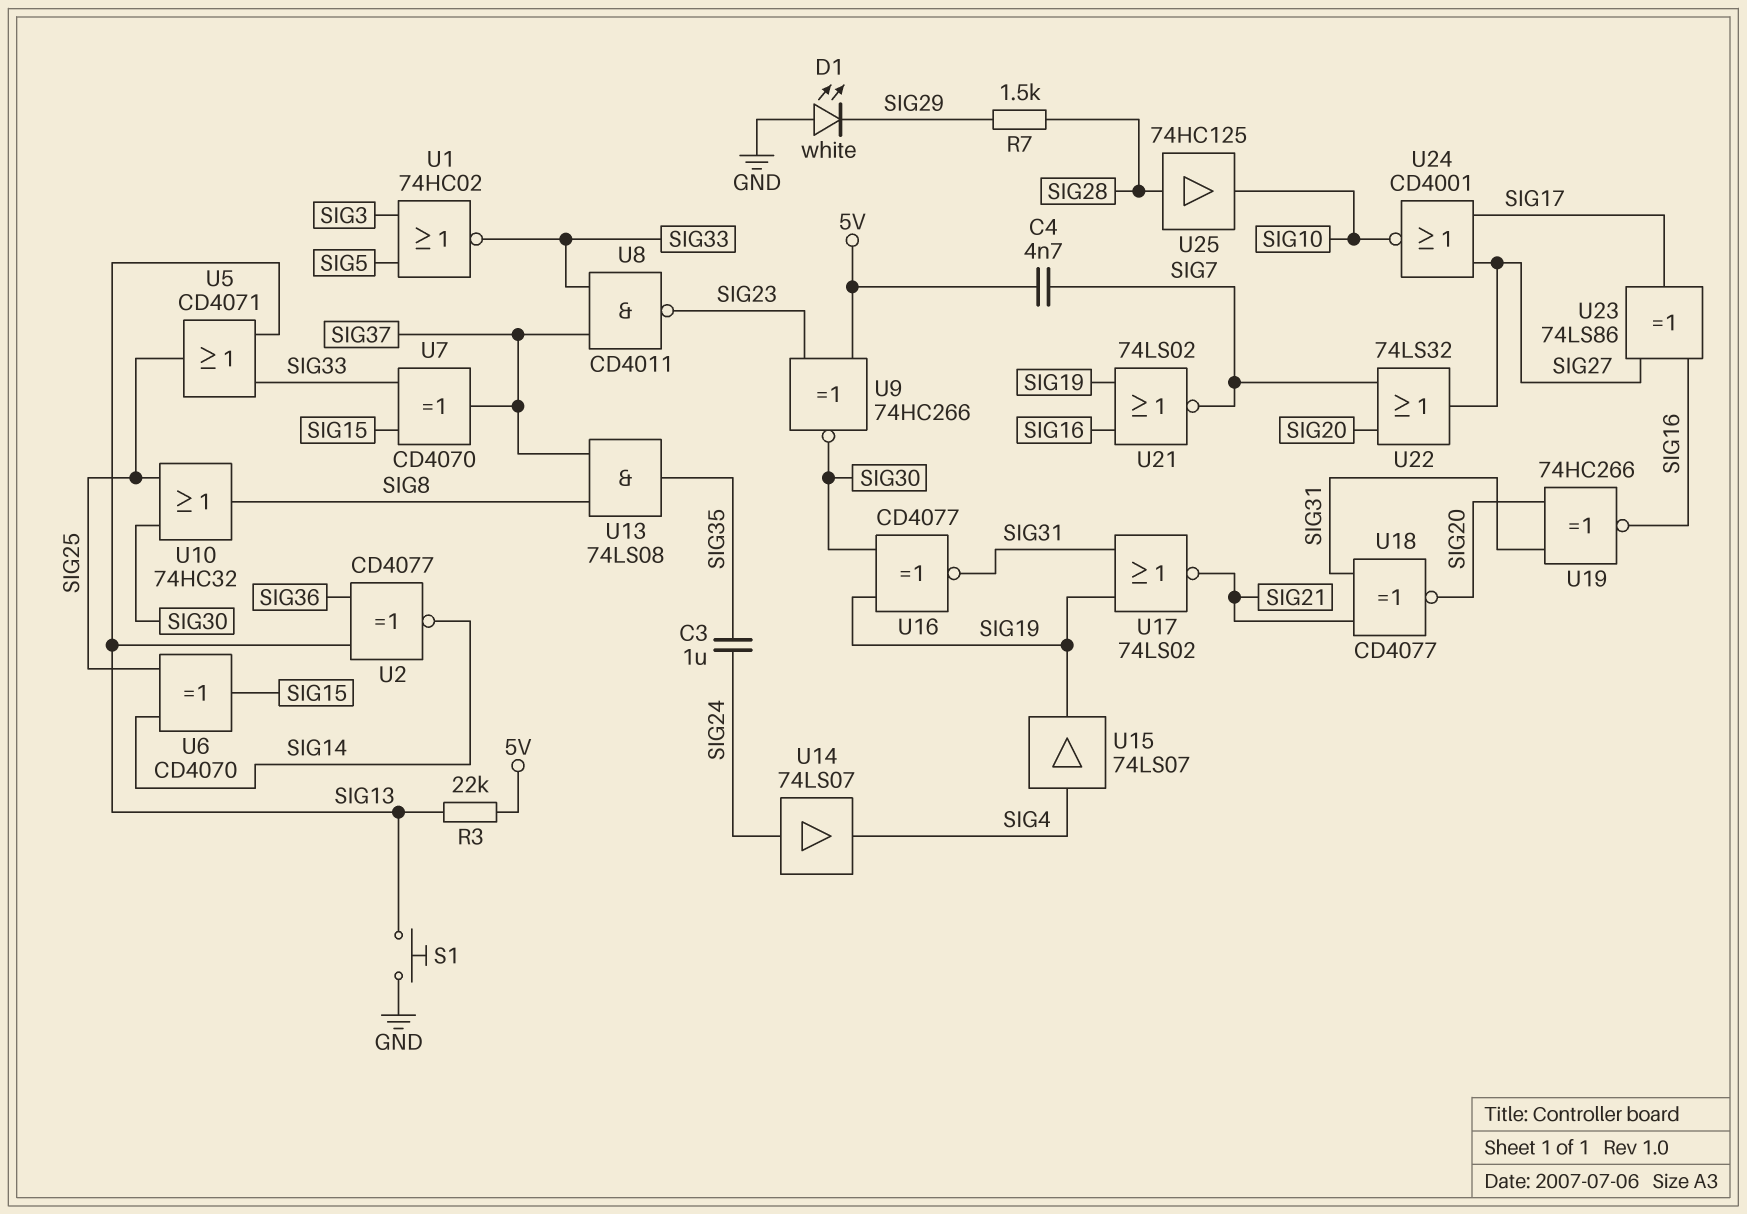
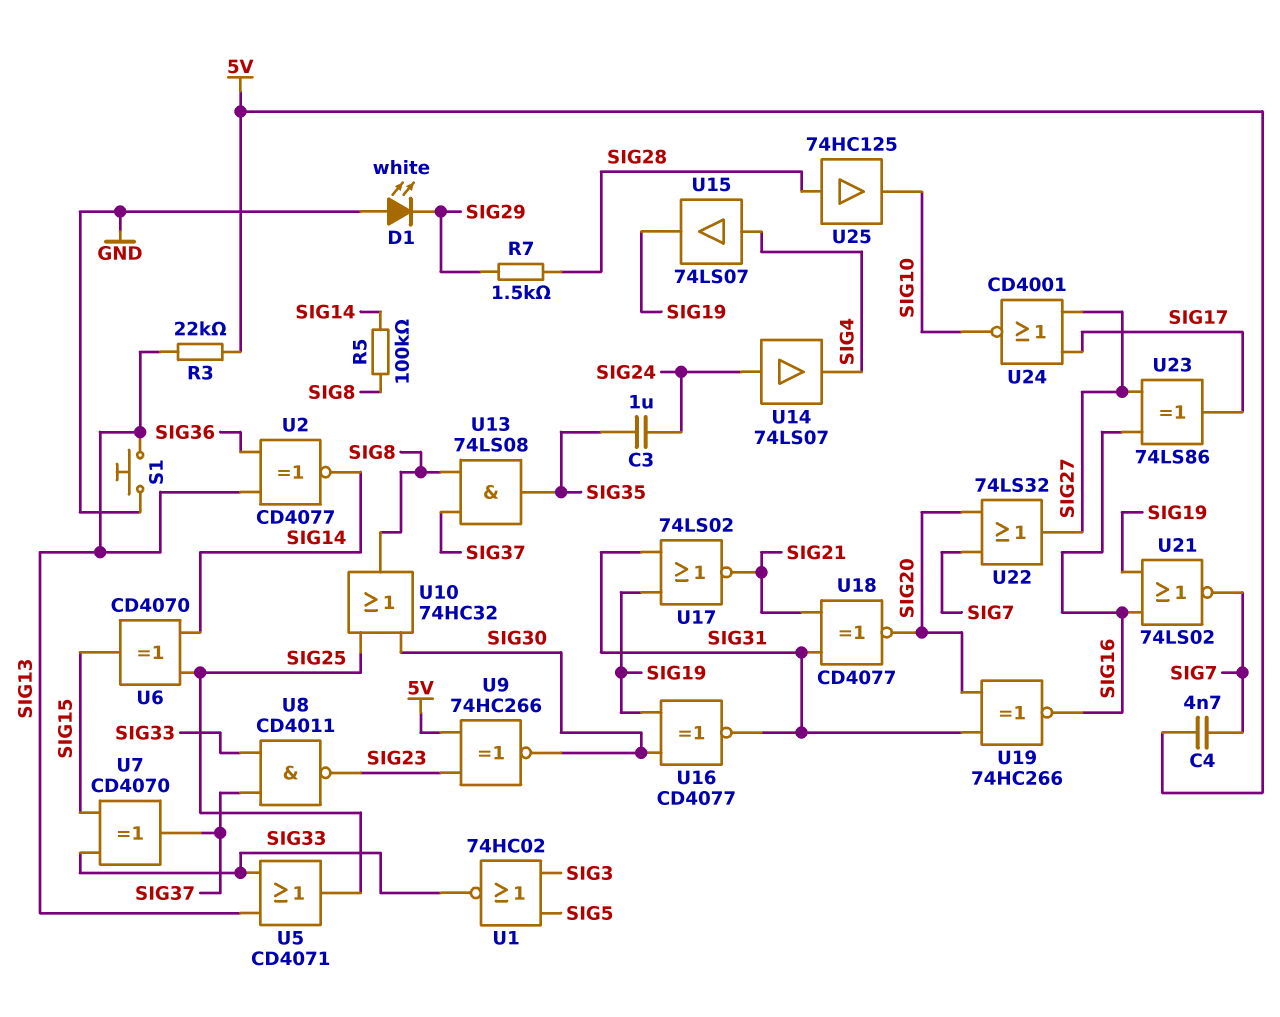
R5: none -> 100k (SIG8, SIG14)

